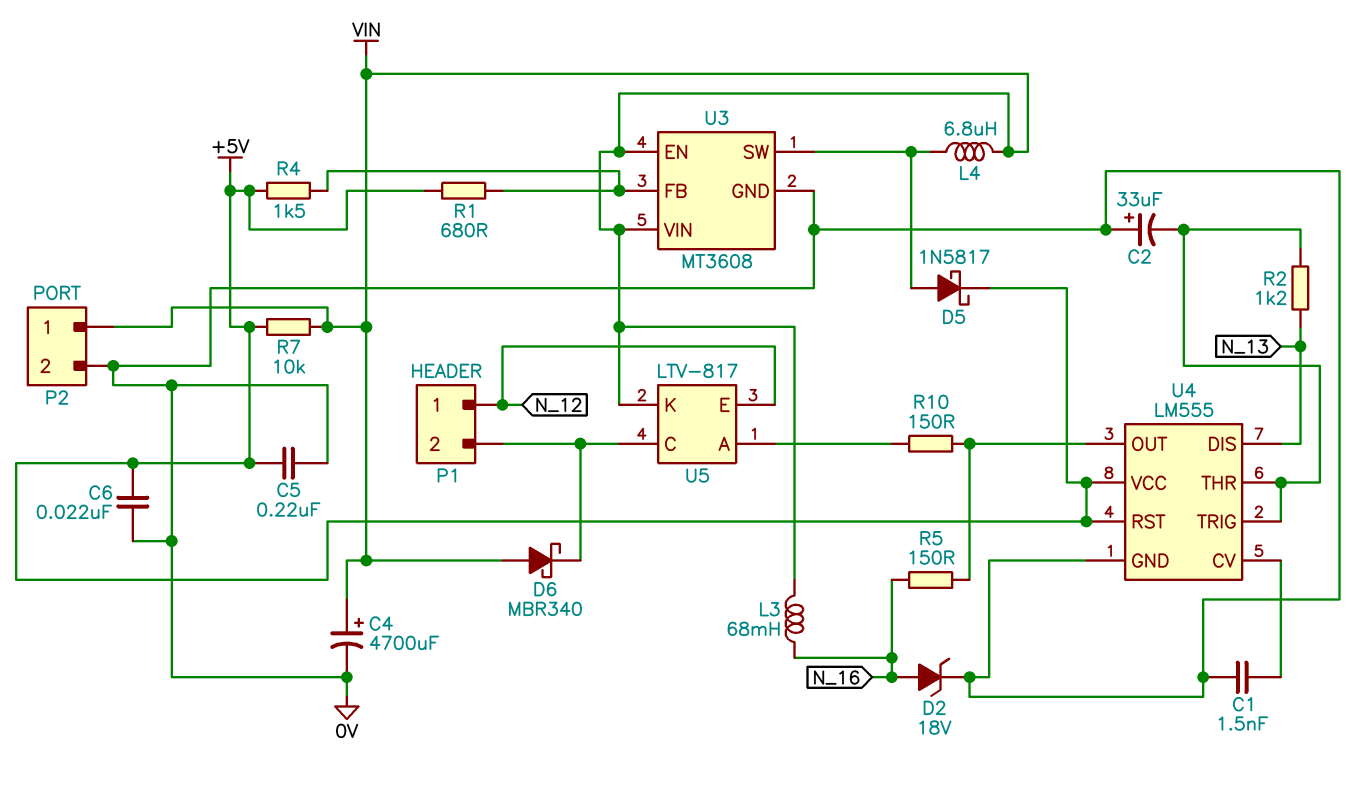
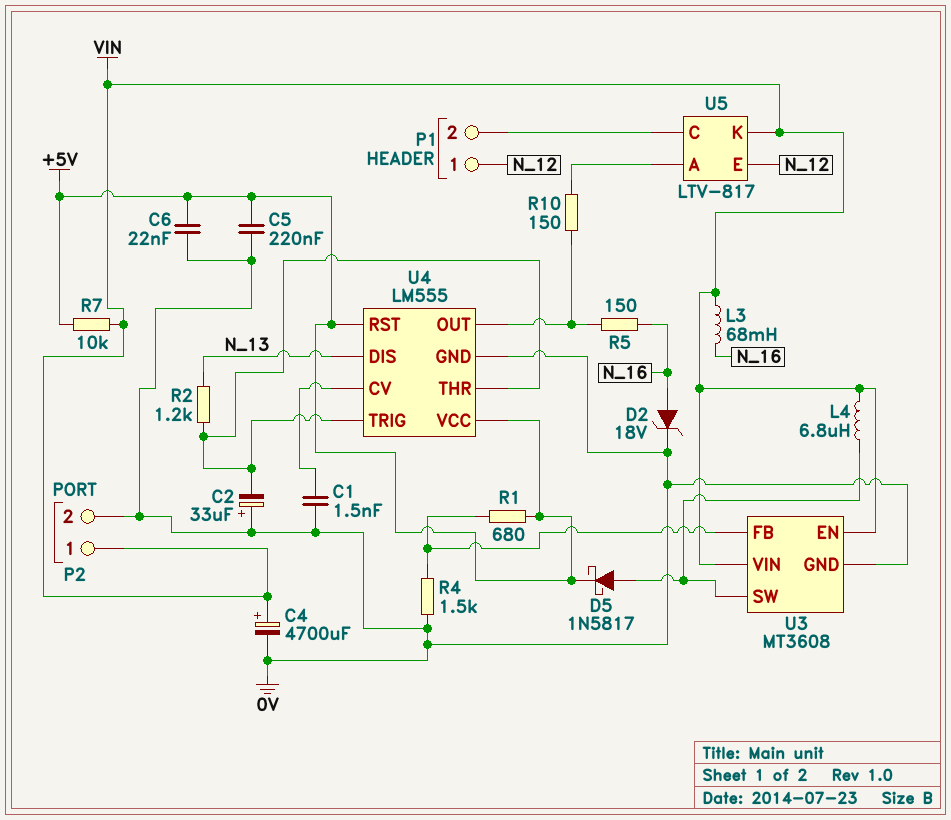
D6: schottky MBR340 (A VIN, K P1/2) -> none
R4: 1.5k (+5V, U3/FB) -> 1.5k (0V, U3/FB)

